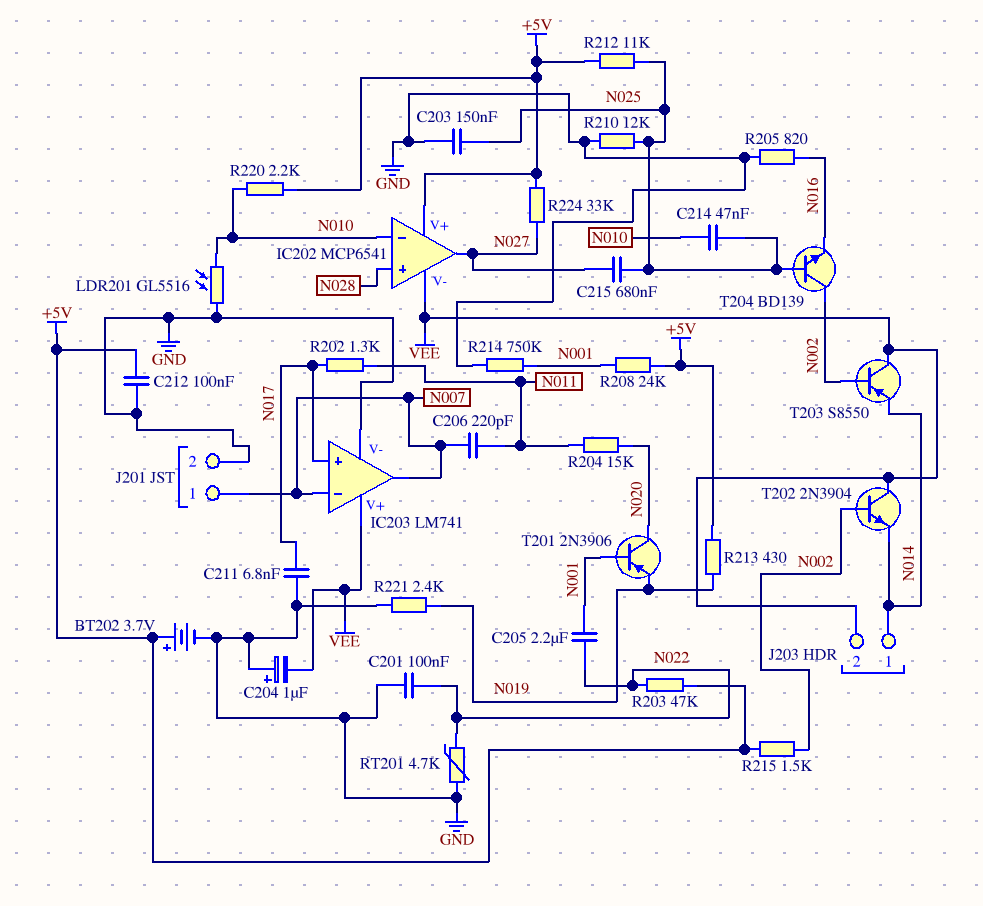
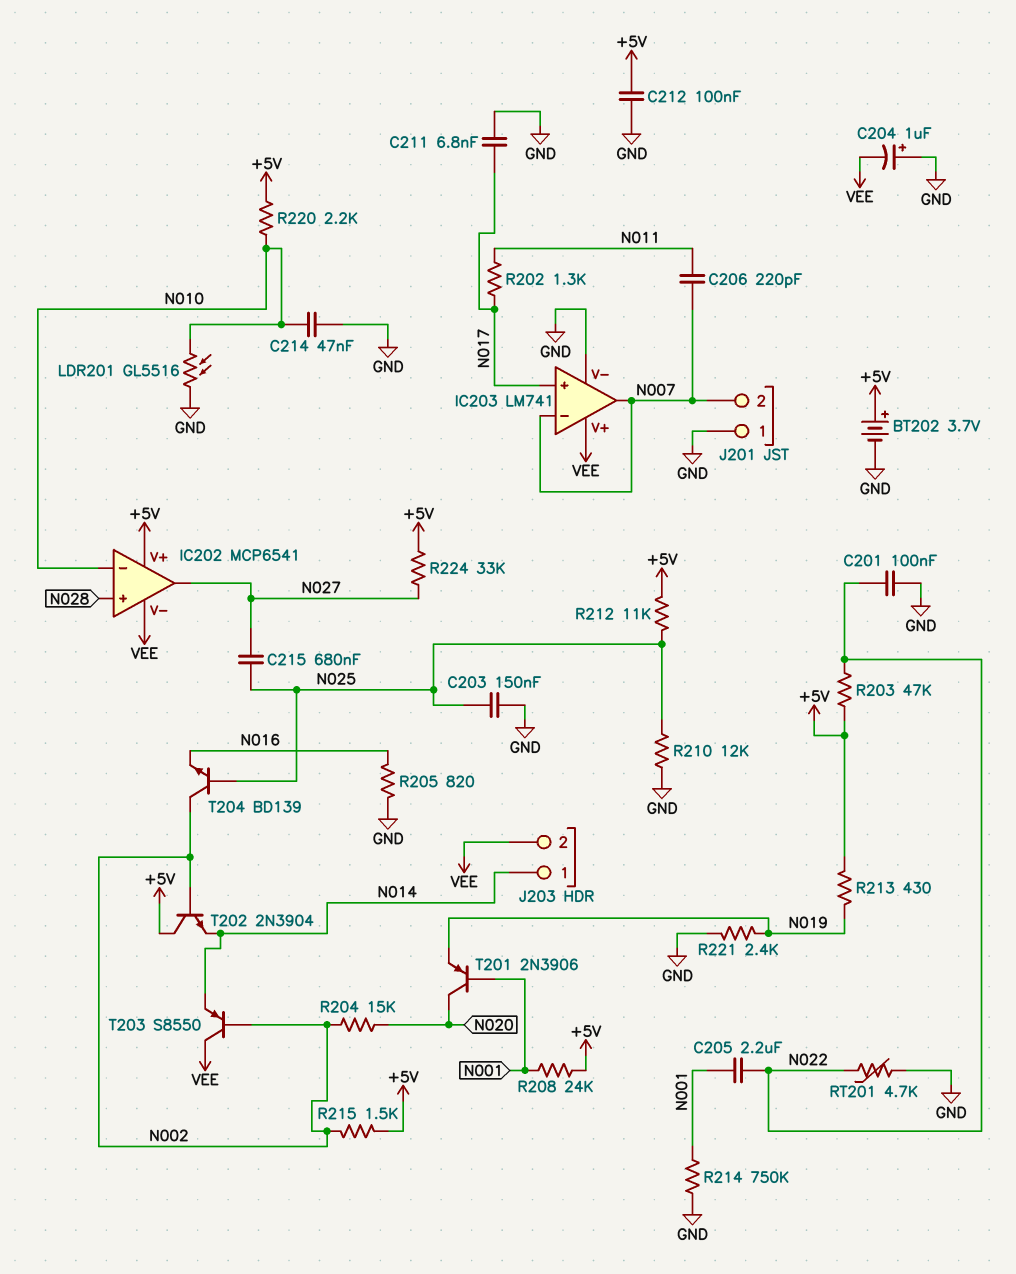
C214: 47nF (N010, N025) -> 47nF (GND, N010)
J201 pin 1: N007 -> GND
J201 pin 2: GND -> N007
R204: 15k (N011, N020) -> 15k (N002, N020)
T202: NPN 2N3904 (B N002, C VEE, E N014) -> NPN 2N3904 (B N002, C +5V, E N014)

